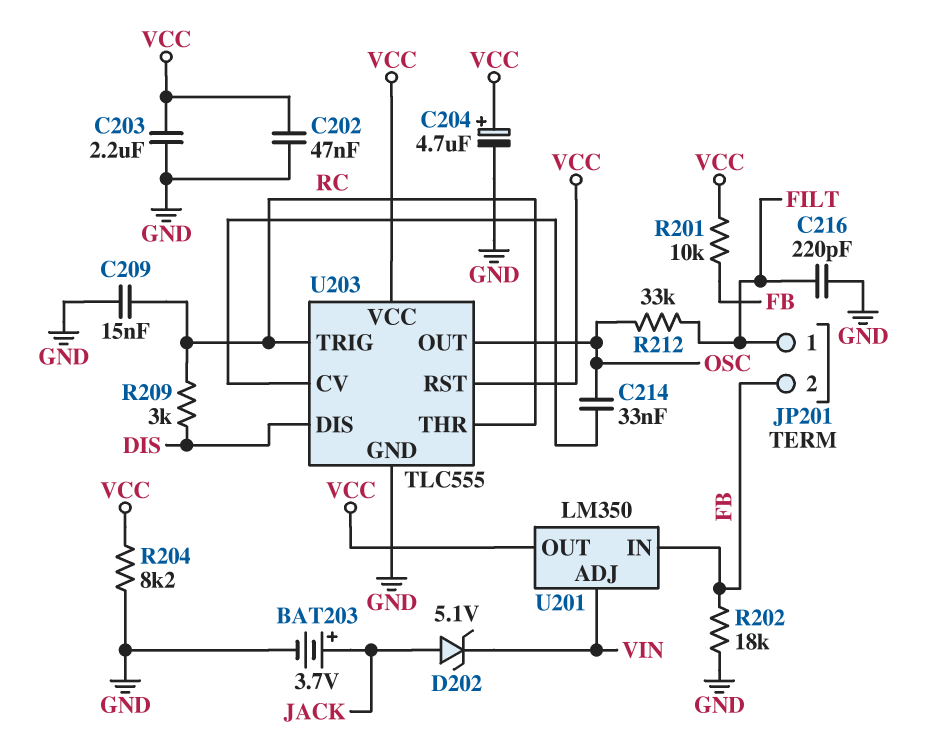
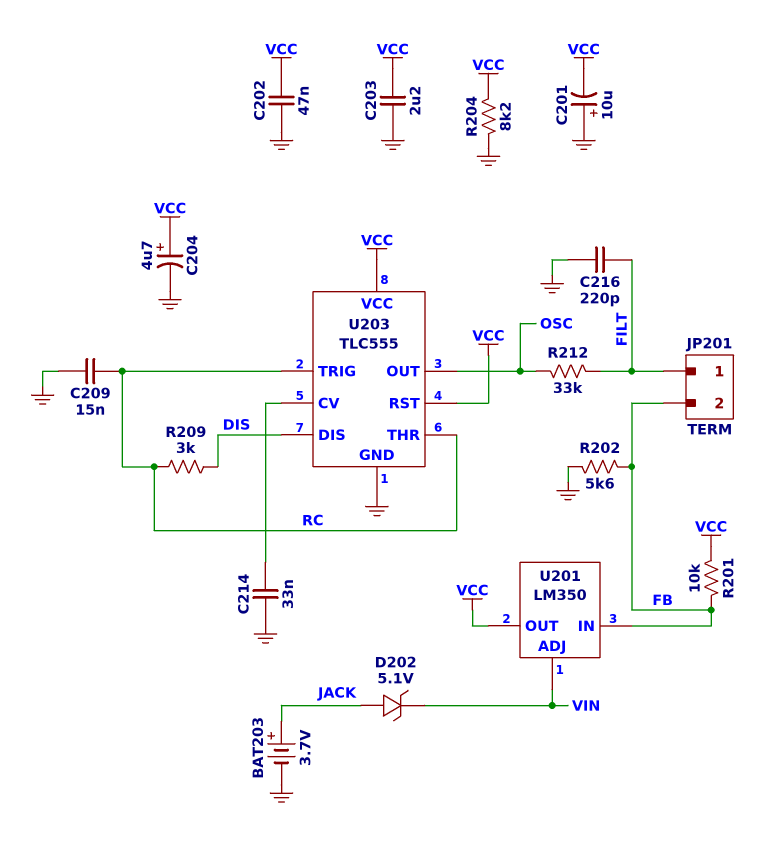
C201: none -> 10uF (plus GND, minus VCC)
C214: 33nF (OSC, U203/CV) -> 33nF (GND, U203/CV)
R202: 18k (FB, GND) -> 5.6k (FB, GND)

